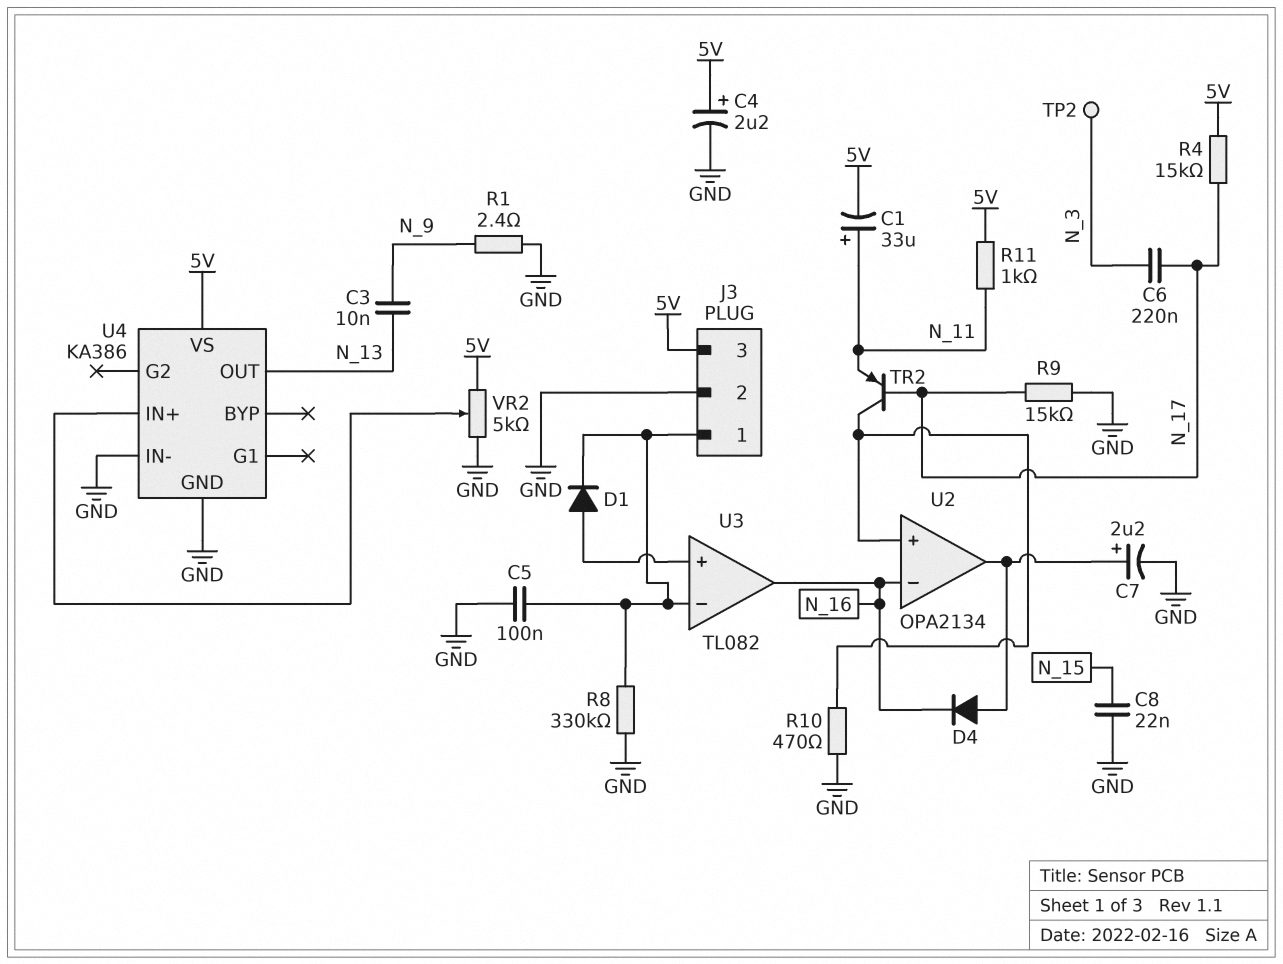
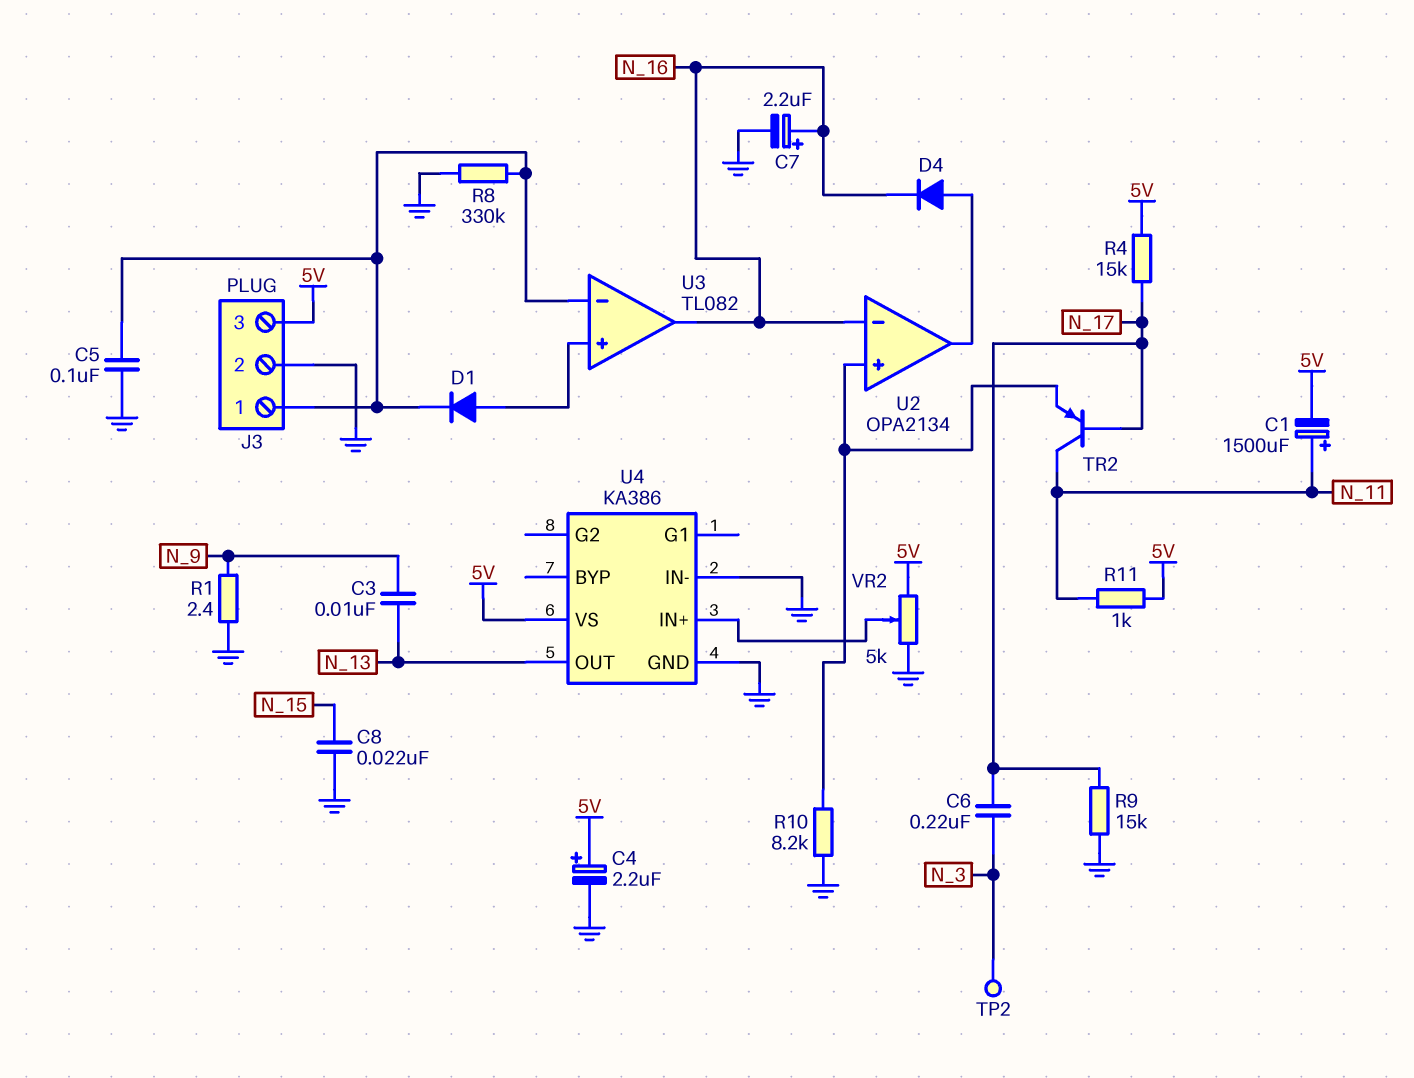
C1: 33uF (plus N_11, minus 5V) -> 1500uF (plus N_11, minus 5V)
C7: 2.2uF (plus U2/out, minus GND) -> 2.2uF (plus N_16, minus GND)
R10: 470 (GND, U2/in+) -> 8.2k (GND, U2/in+)
TR2: PNP (B N_17, C U2/in+, E N_11) -> PNP (B N_17, C N_11, E U2/in+)

